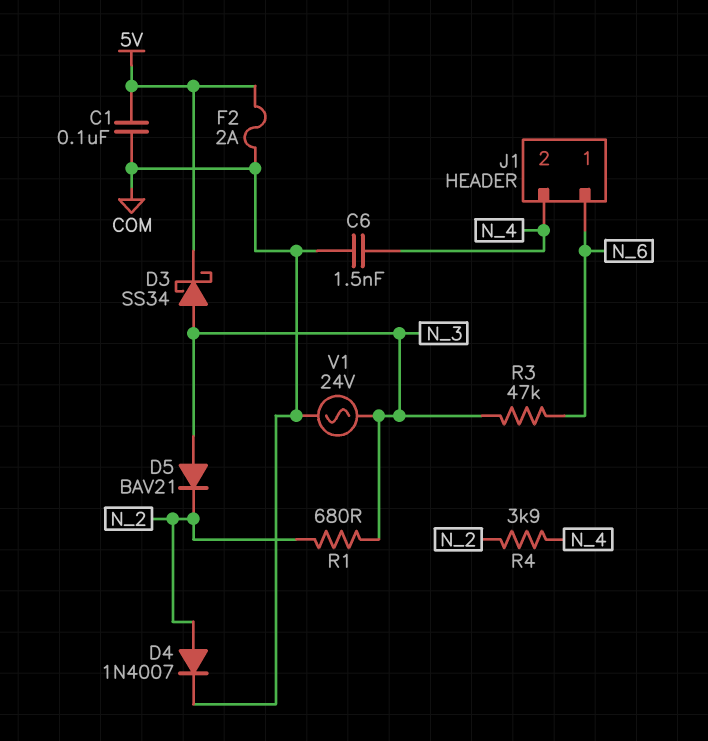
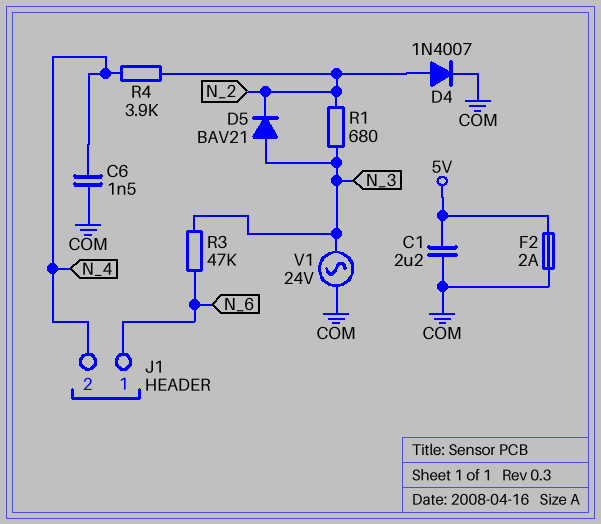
C1: 100nF (5V, COM) -> 2.2uF (5V, COM)
D3: schottky SS34 (A N_3, K 5V) -> none

